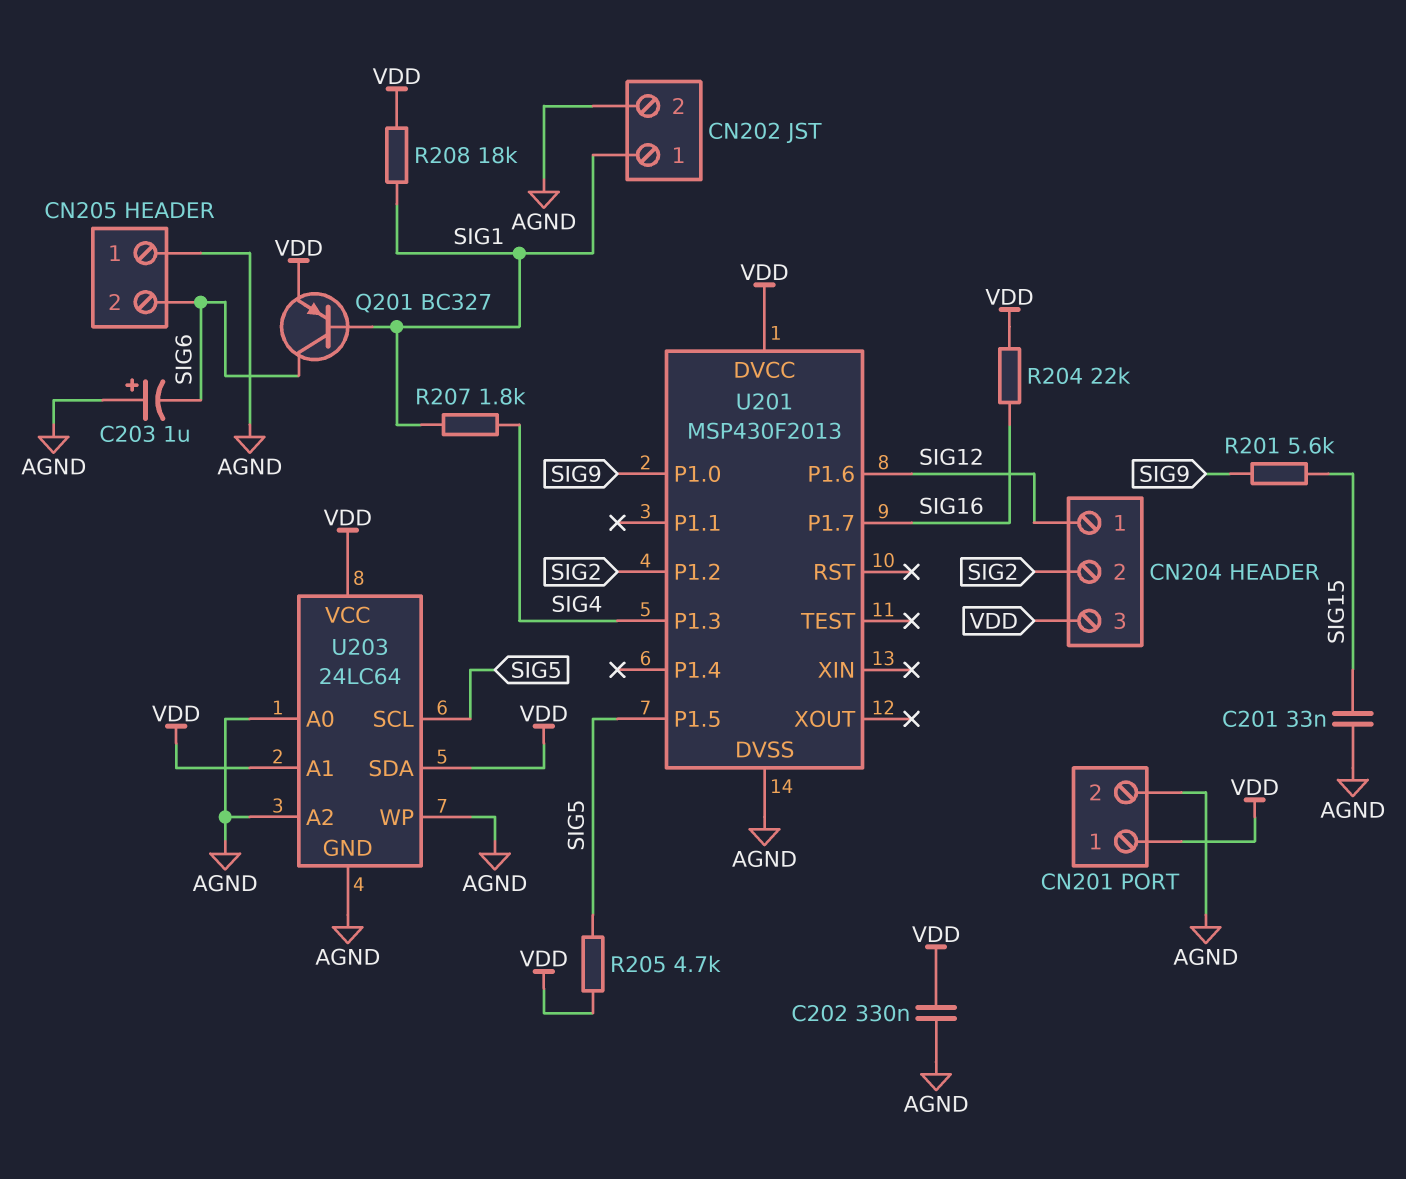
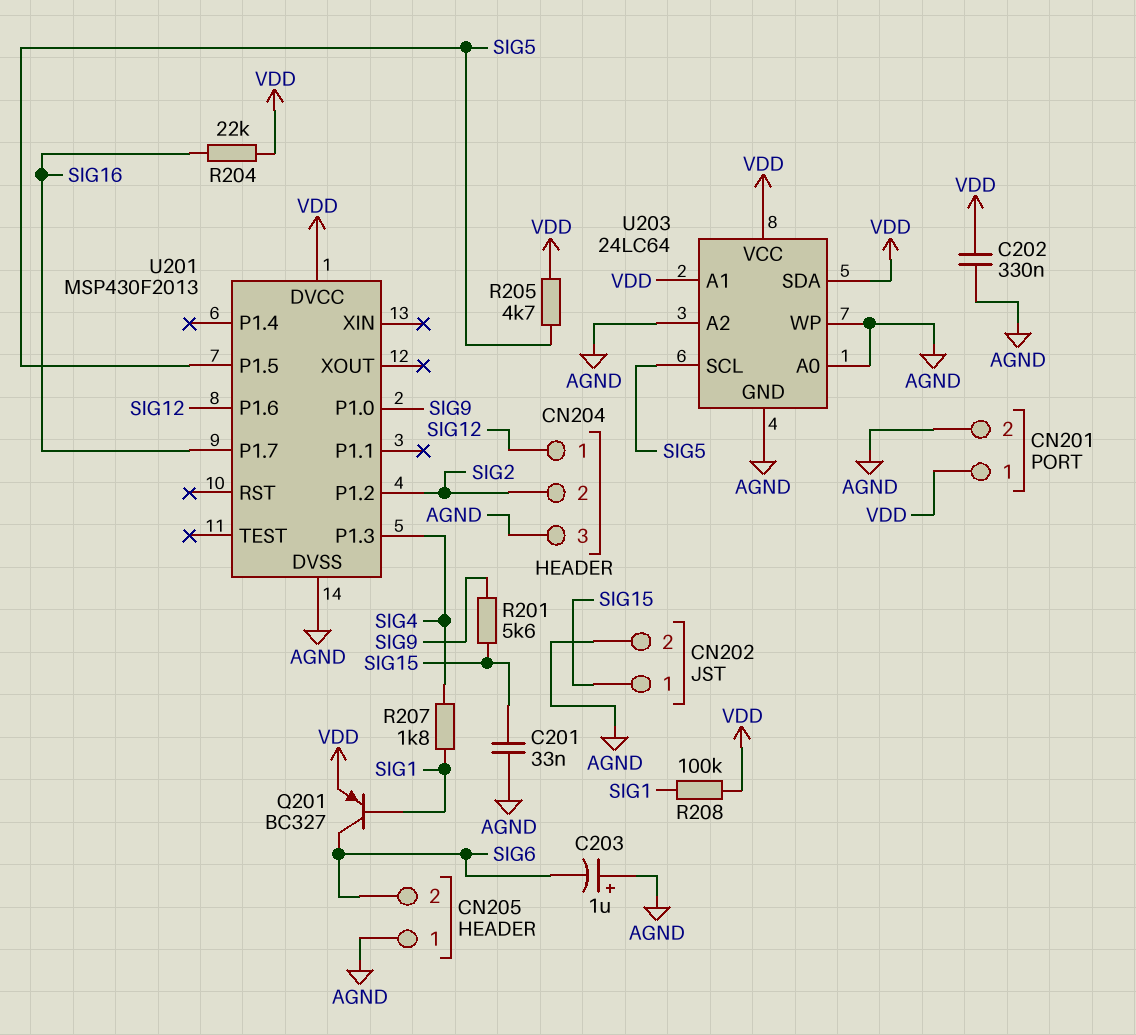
CN202 pin 1: SIG1 -> SIG15
CN204 pin 3: VDD -> AGND
R208: 18k (SIG1, VDD) -> 100k (SIG1, VDD)

